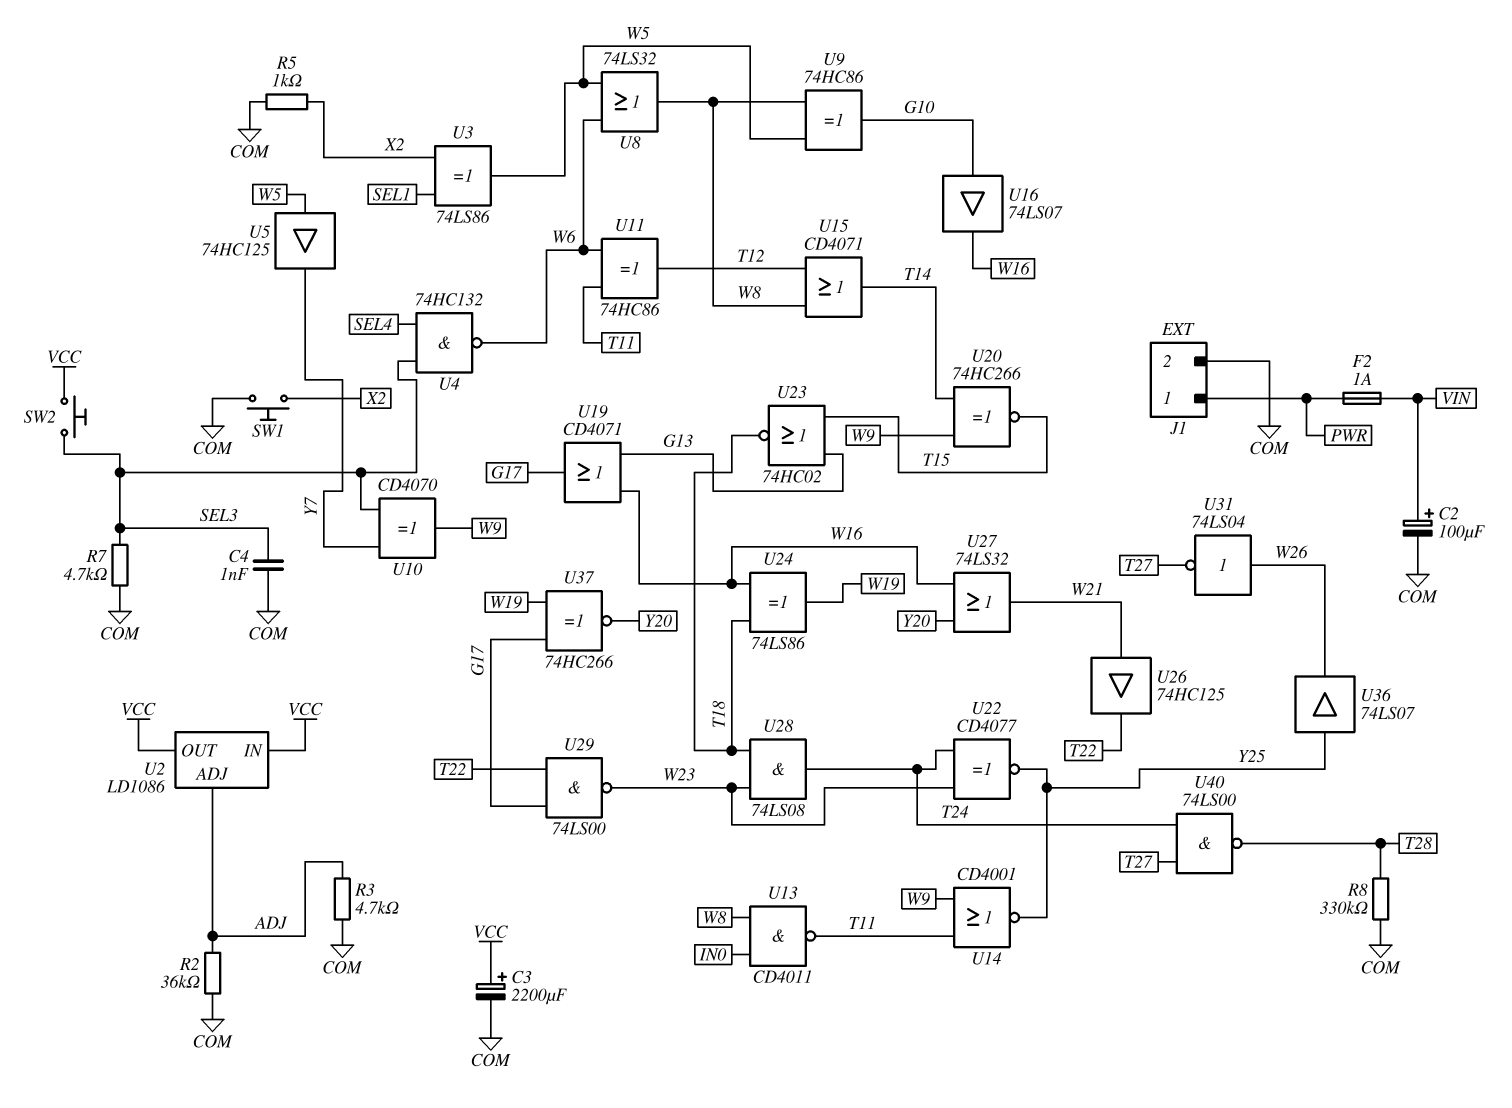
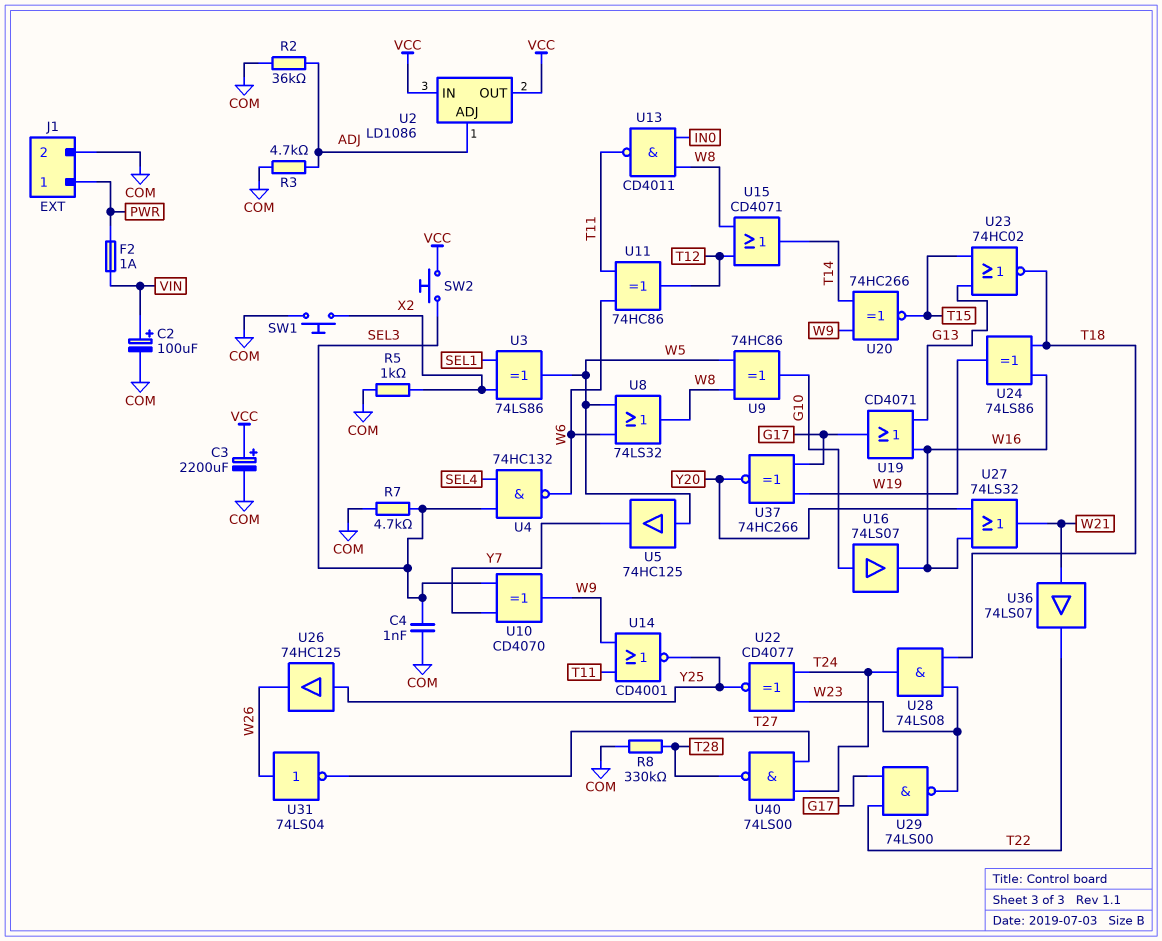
U26: buffer 74HC125 (in W21, out T22) -> buffer 74HC125 (in Y25, out W26)
U36: buffer 74LS07 (in Y25, out W26) -> buffer 74LS07 (in W21, out T22)

